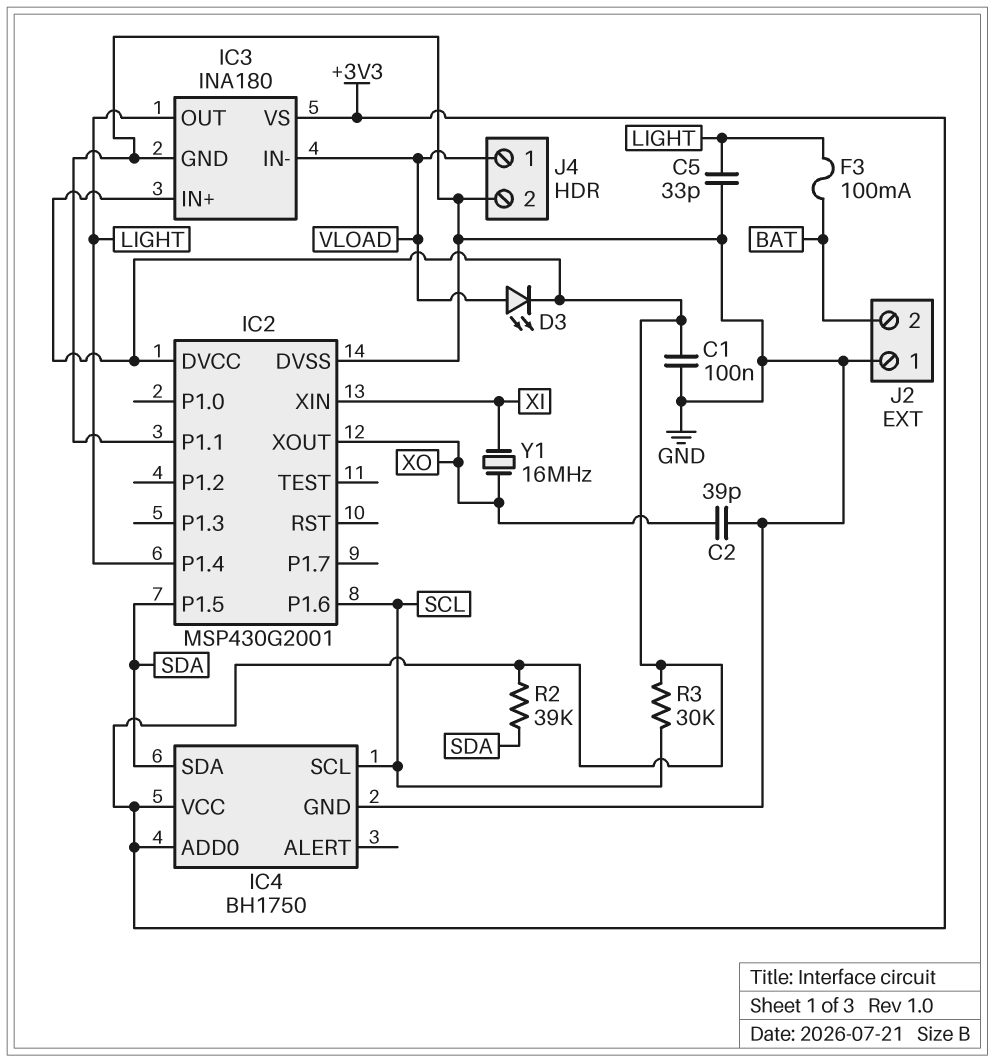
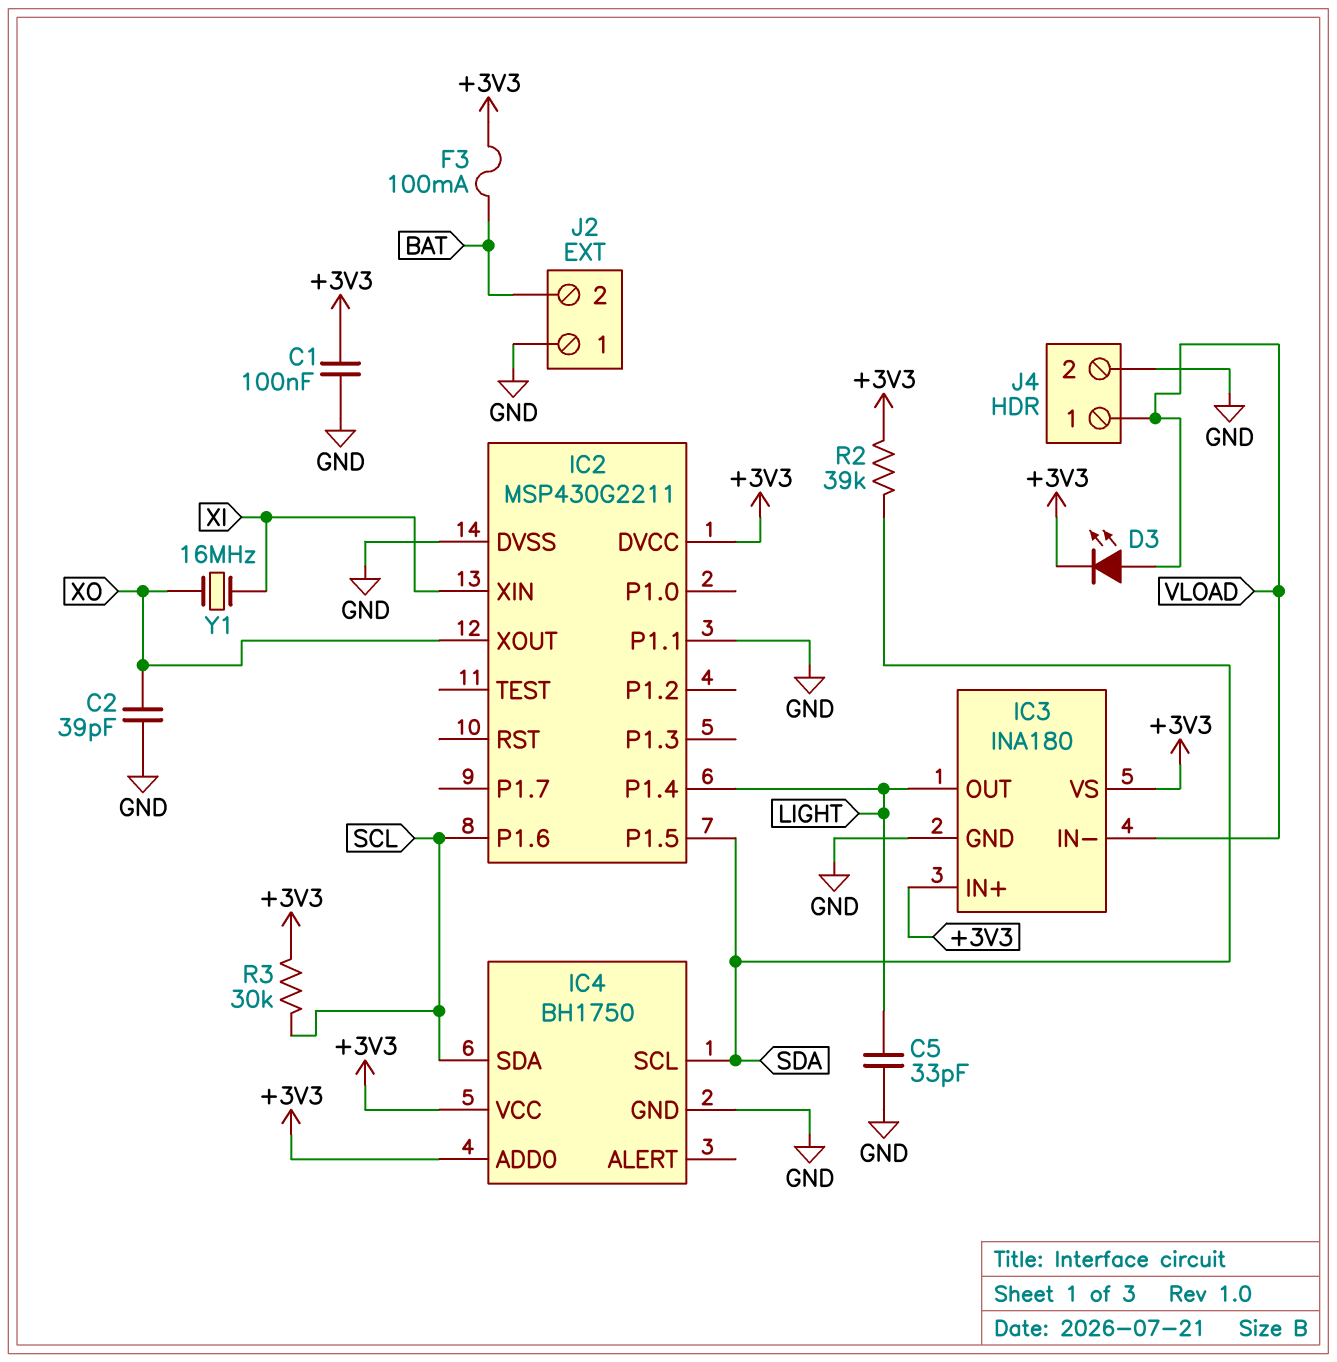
F3: 100mA (BAT, LIGHT) -> 100mA (+3V3, BAT)
IC2: MSP430G2001 -> MSP430G2211
IC4 pin SCL: SCL -> SDA
IC4 pin SDA: SDA -> SCL

